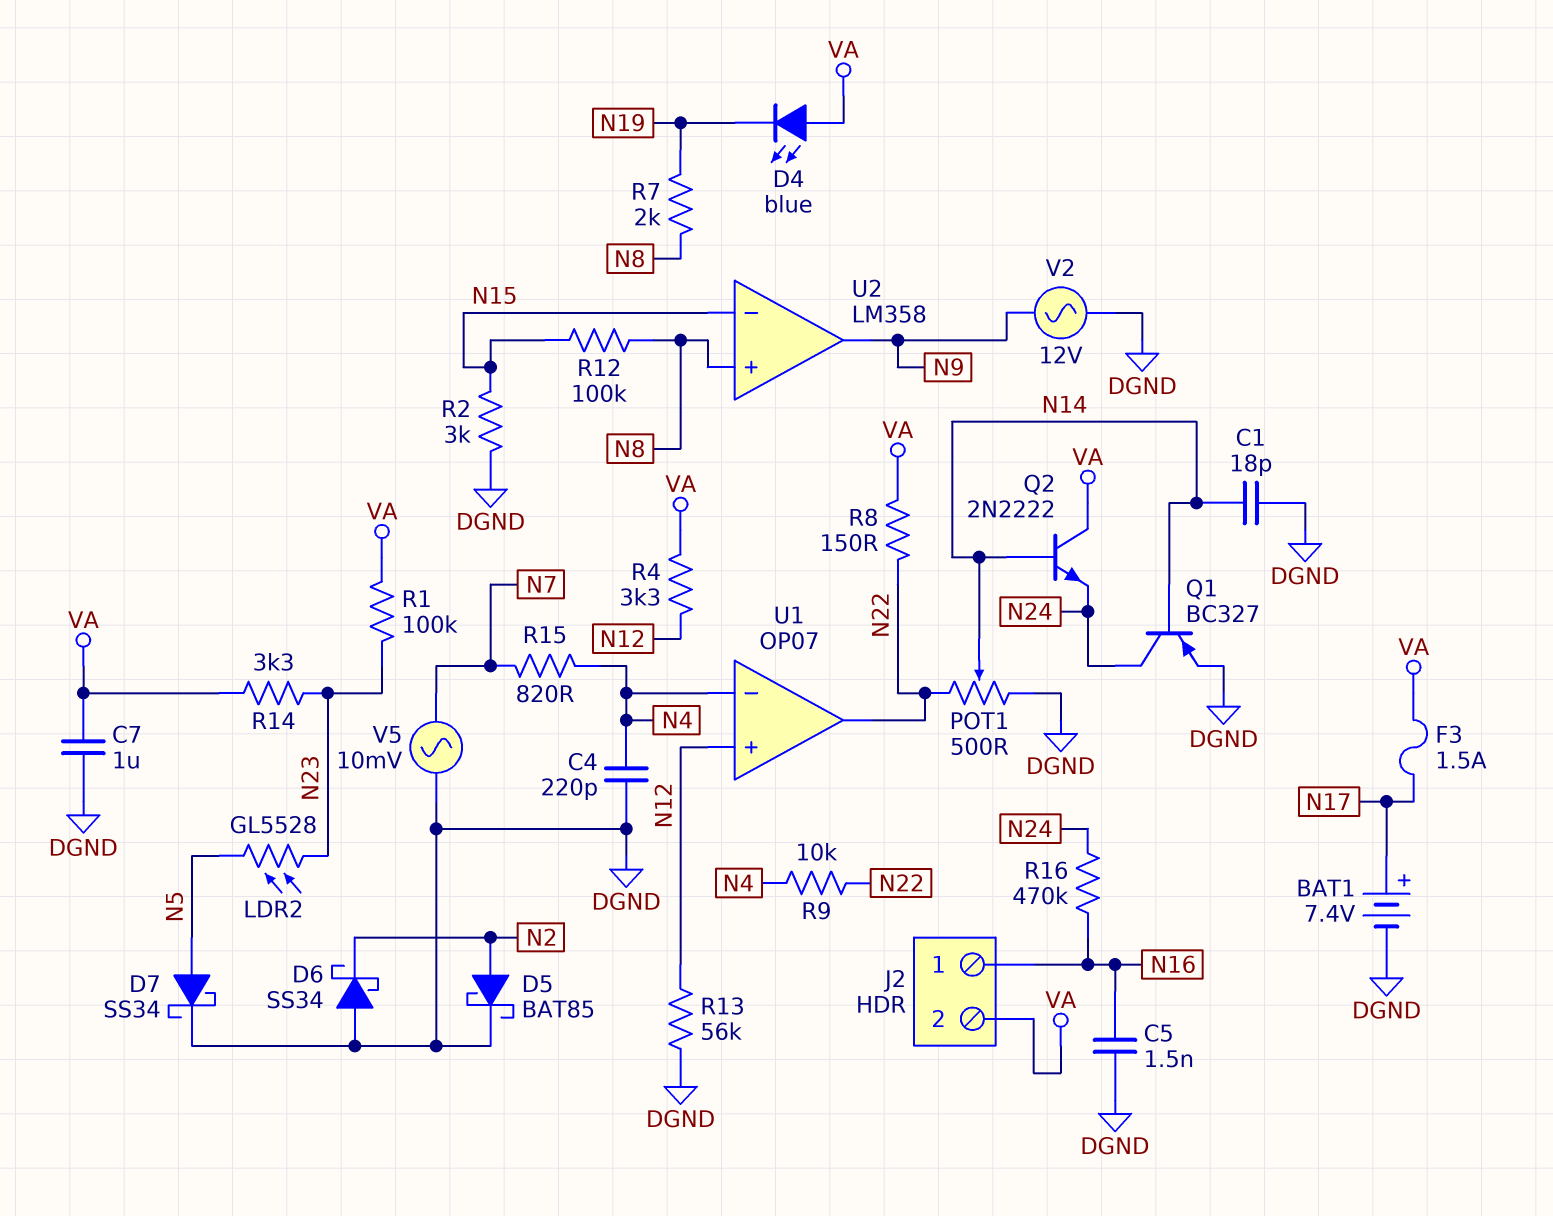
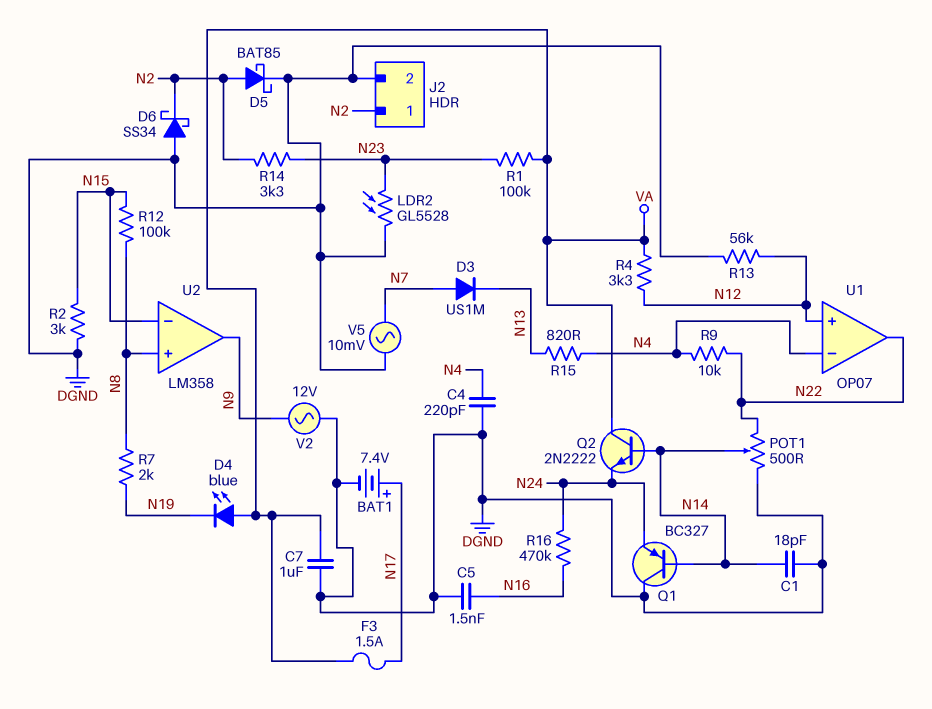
D3: none -> diode US1M (A N7, K N13)
D7: schottky SS34 (A N5, K DGND) -> none
J2 pin 1: N16 -> N2
J2 pin 2: VA -> DGND
LDR2: GL5528 (N5, N23) -> GL5528 (DGND, N23)
Q1: PNP BC327 (B N14, C N24, E DGND) -> PNP BC327 (B N14, C DGND, E N24)
R8: 150 (N22, VA) -> none
R14: 3.3k (N23, VA) -> 3.3k (N2, N23)
R15: 820 (N4, N7) -> 820 (N4, N13)

